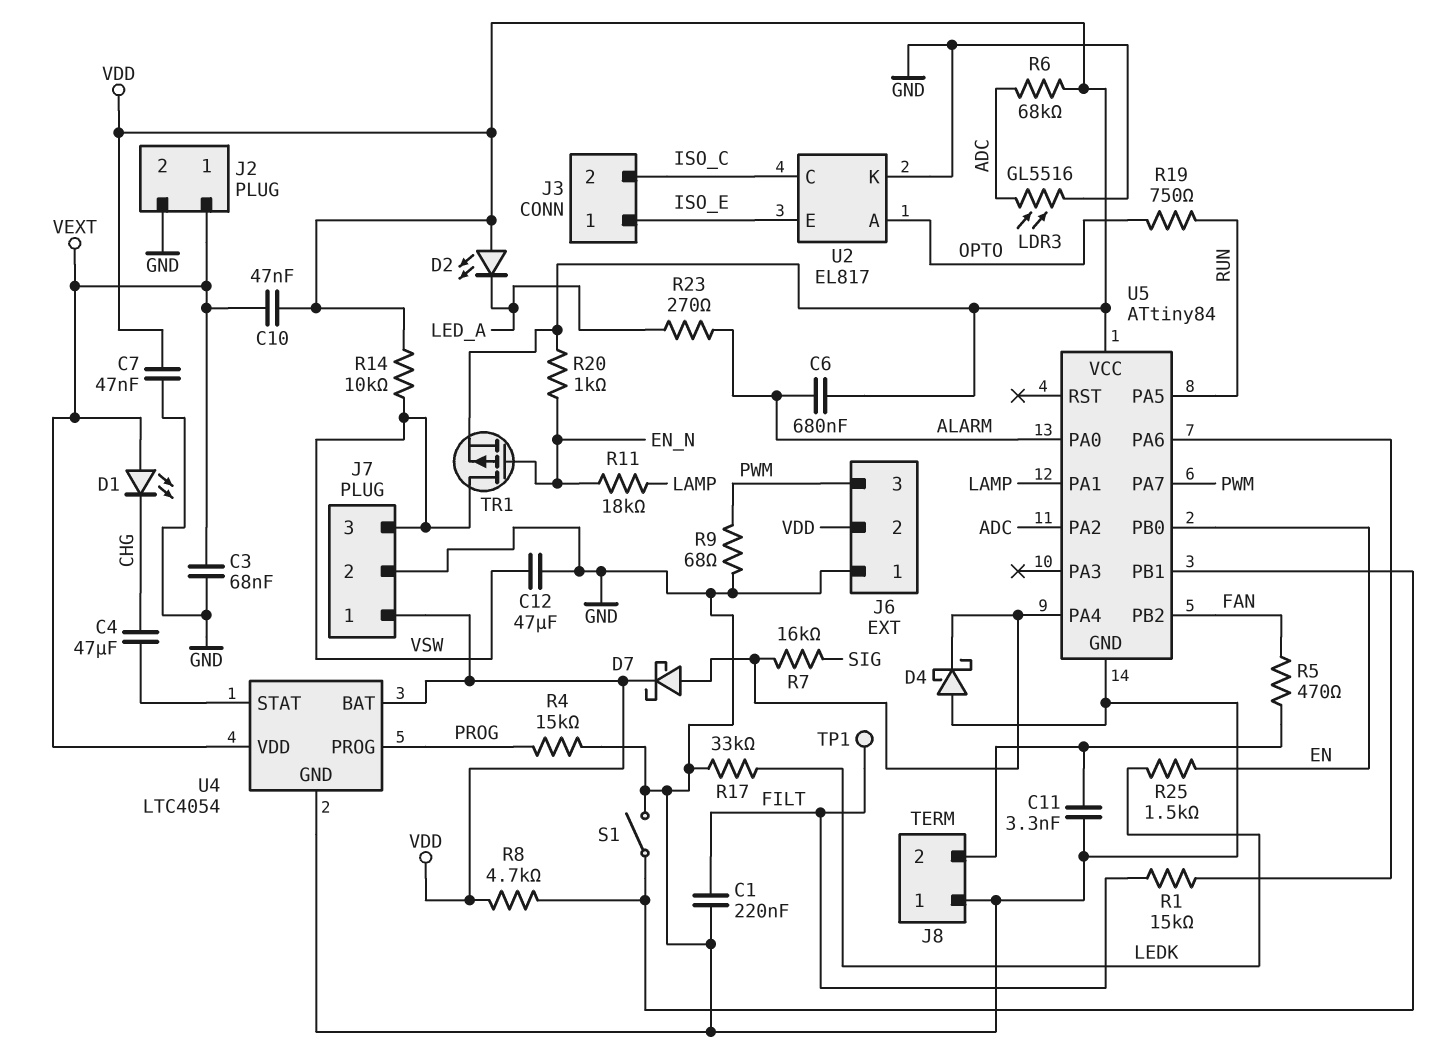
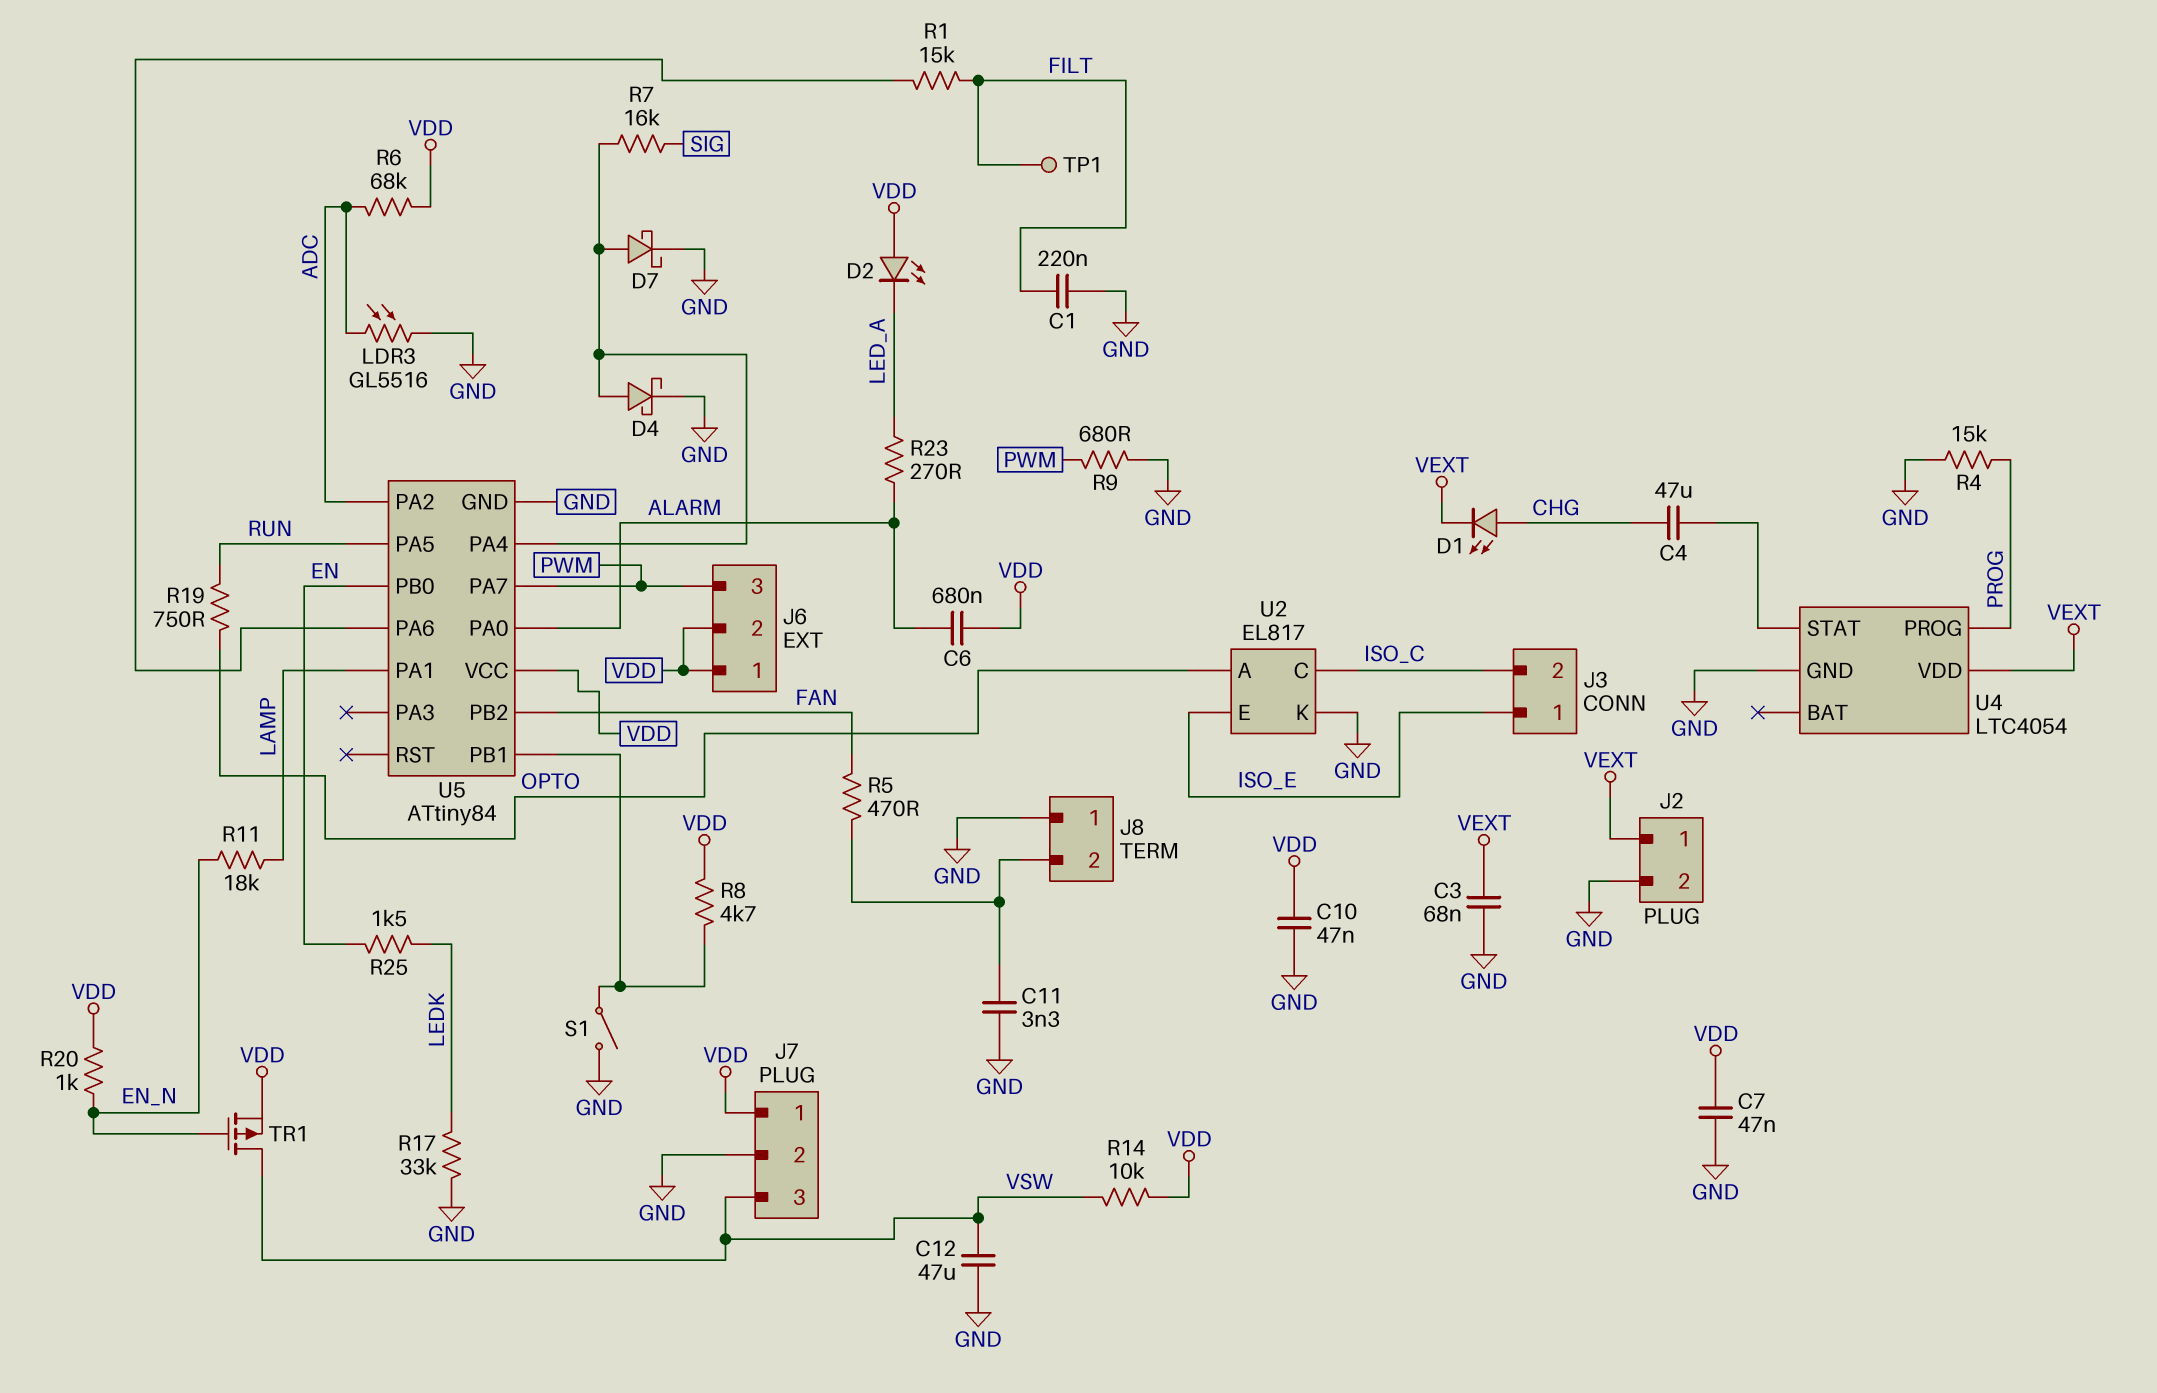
C10: 47nF (VDD, VEXT) -> 47nF (GND, VDD)
D1: LED (A VEXT, K CHG) -> LED (A CHG, K VEXT)
D4: schottky (A GND, K U5/PA4) -> schottky (A U5/PA4, K GND)
D7: schottky (A U5/PA4, K VDD) -> schottky (A U5/PA4, K GND)
J6 pin 1: GND -> VDD
R9: 68 (GND, PWM) -> 680 (GND, PWM)
U4 pin BAT: VDD -> none

